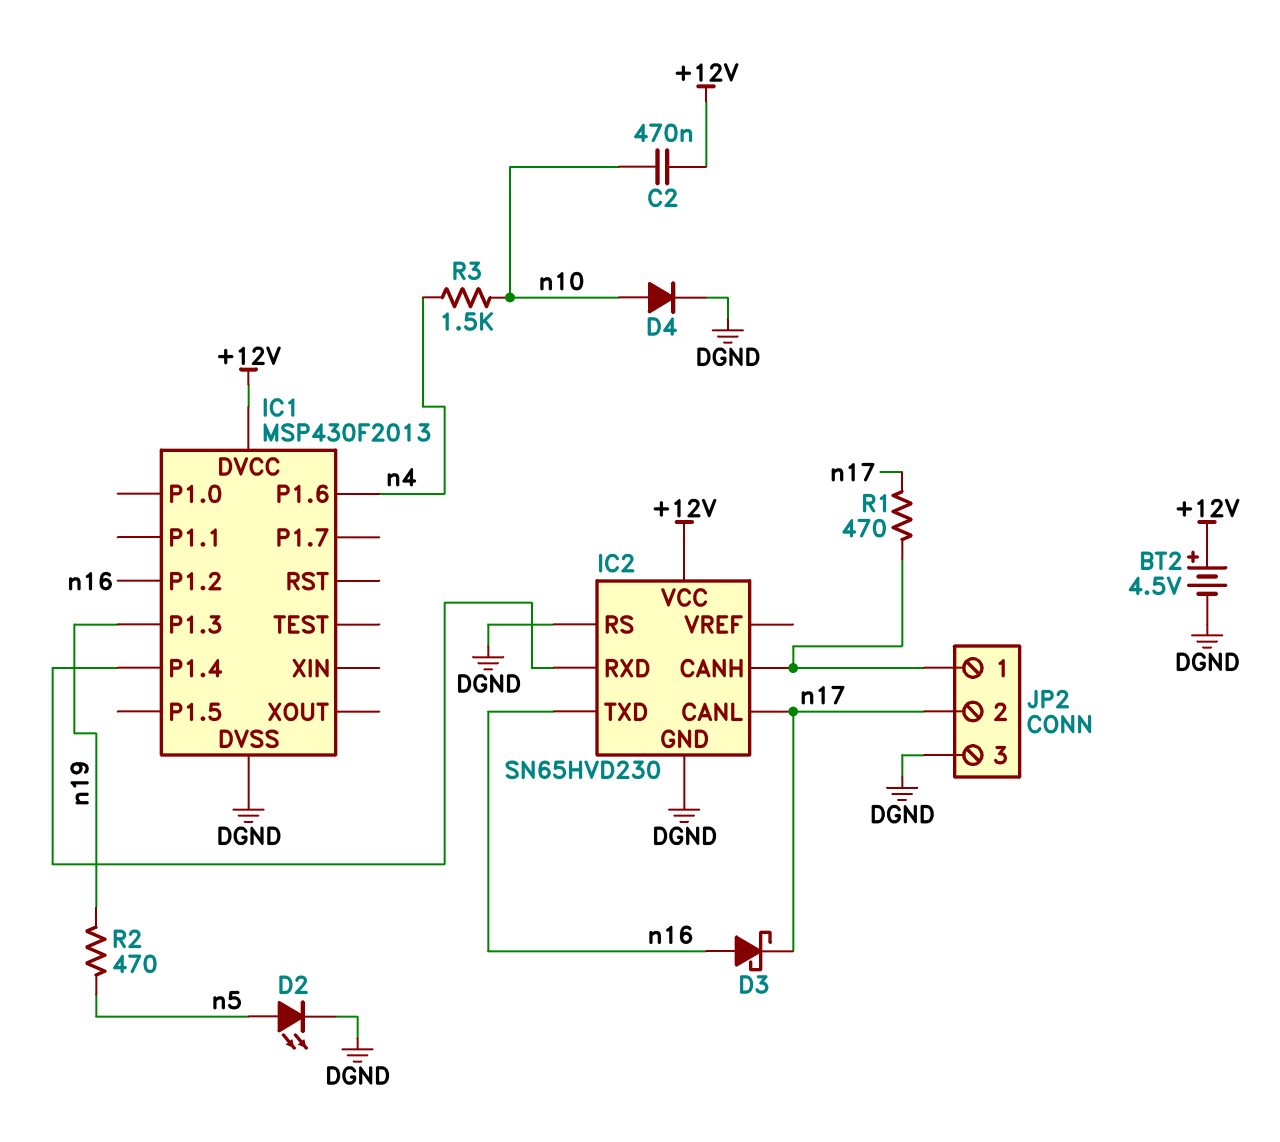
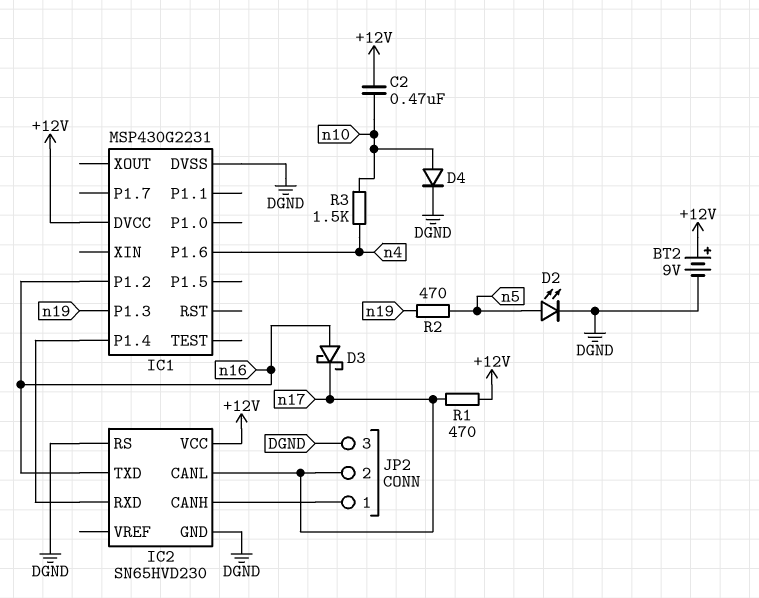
BT2: 4.5V (plus +12V, minus DGND) -> 9V (plus +12V, minus DGND)
IC1: MSP430F2013 -> MSP430G2231
R1: 470 (IC2/CANH, n17) -> 470 (+12V, n17)

